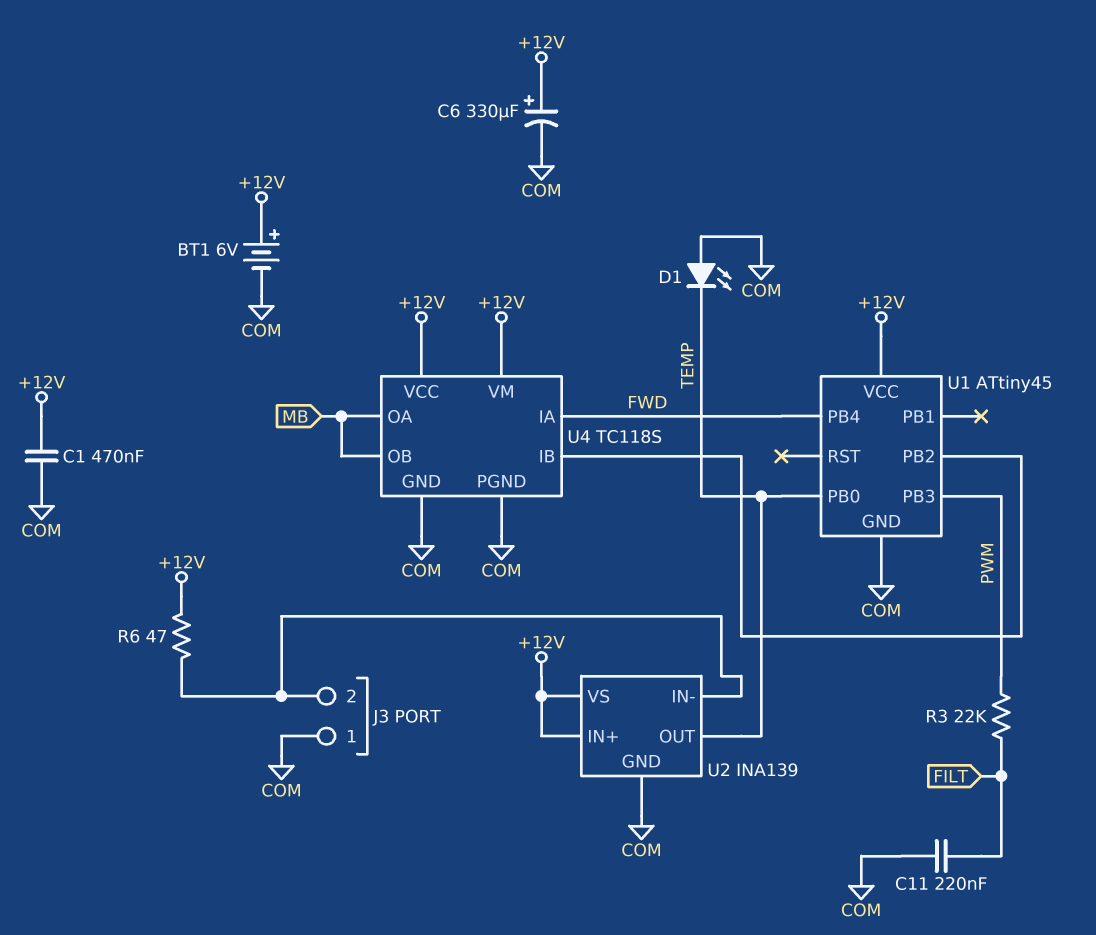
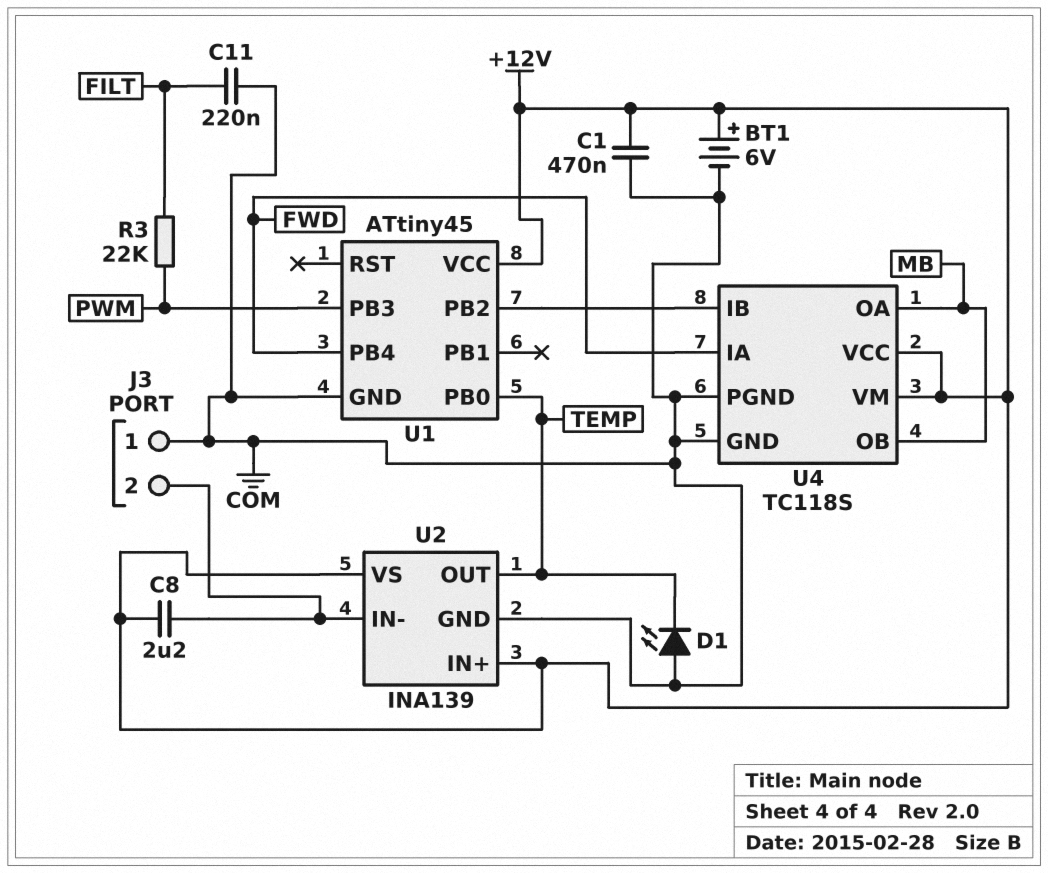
C6: 330uF (plus +12V, minus COM) -> none
C8: none -> 2.2uF (+12V, J3/2)
R6: 47 (+12V, J3/2) -> none

